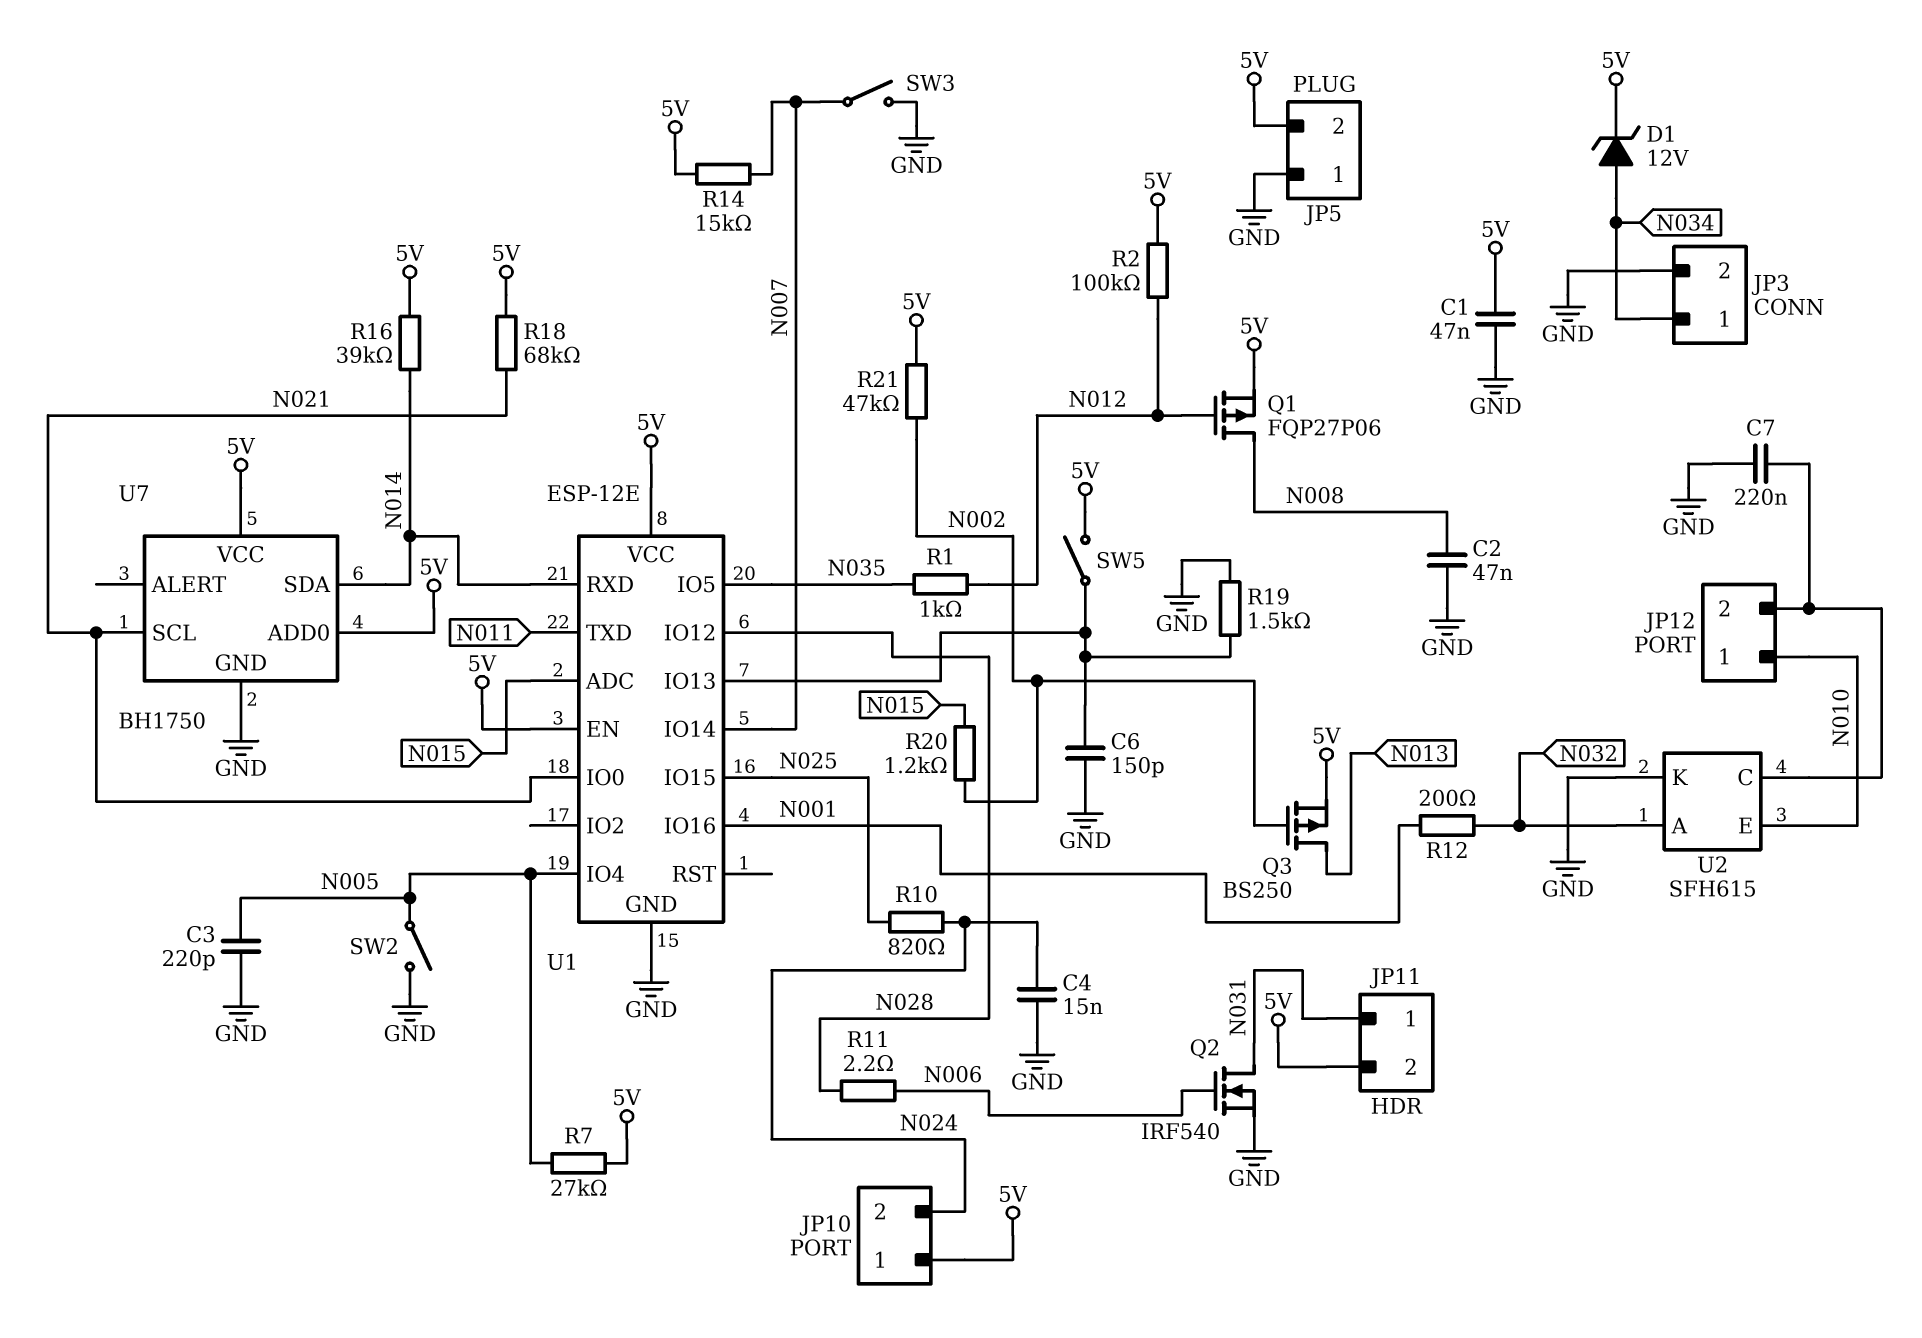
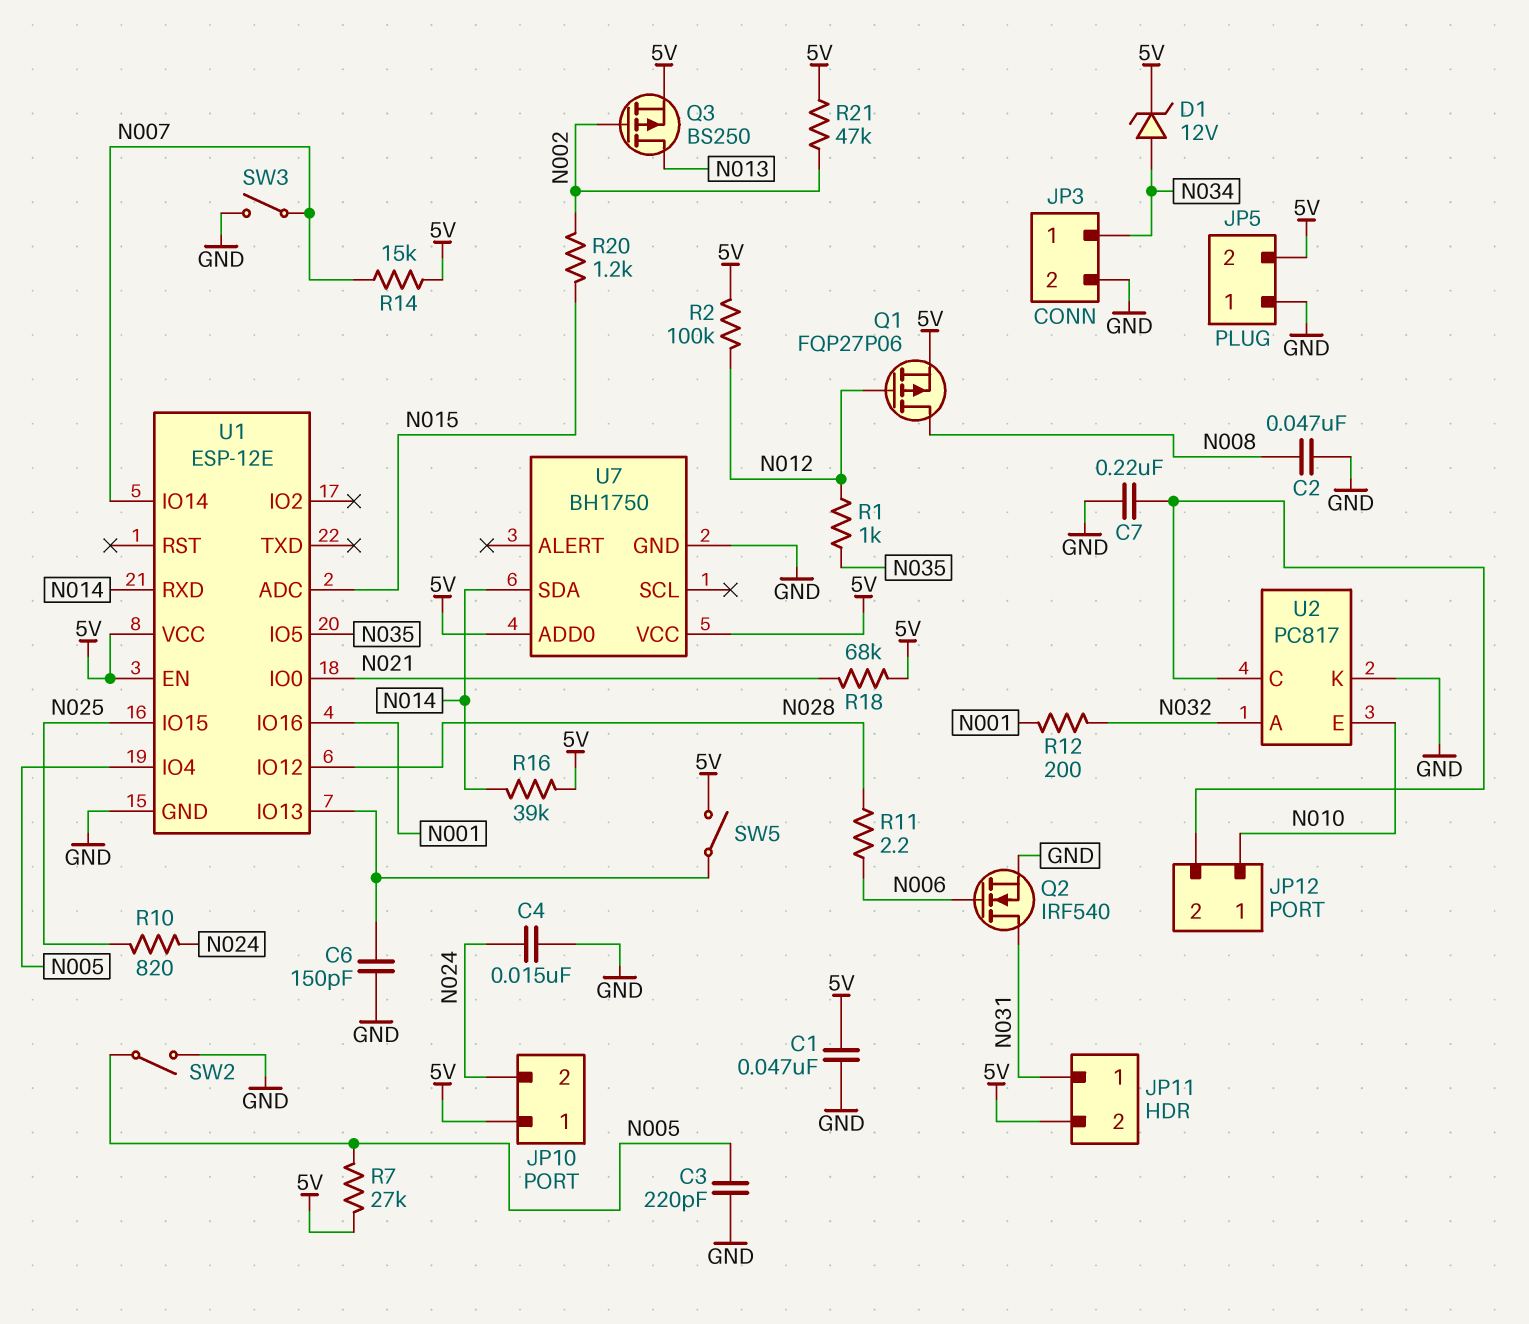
R19: 1.5k (GND, U1/IO13) -> none
U1 pin TXD: N011 -> none
U2: SFH615 -> PC817
U7 pin SCL: N021 -> none

